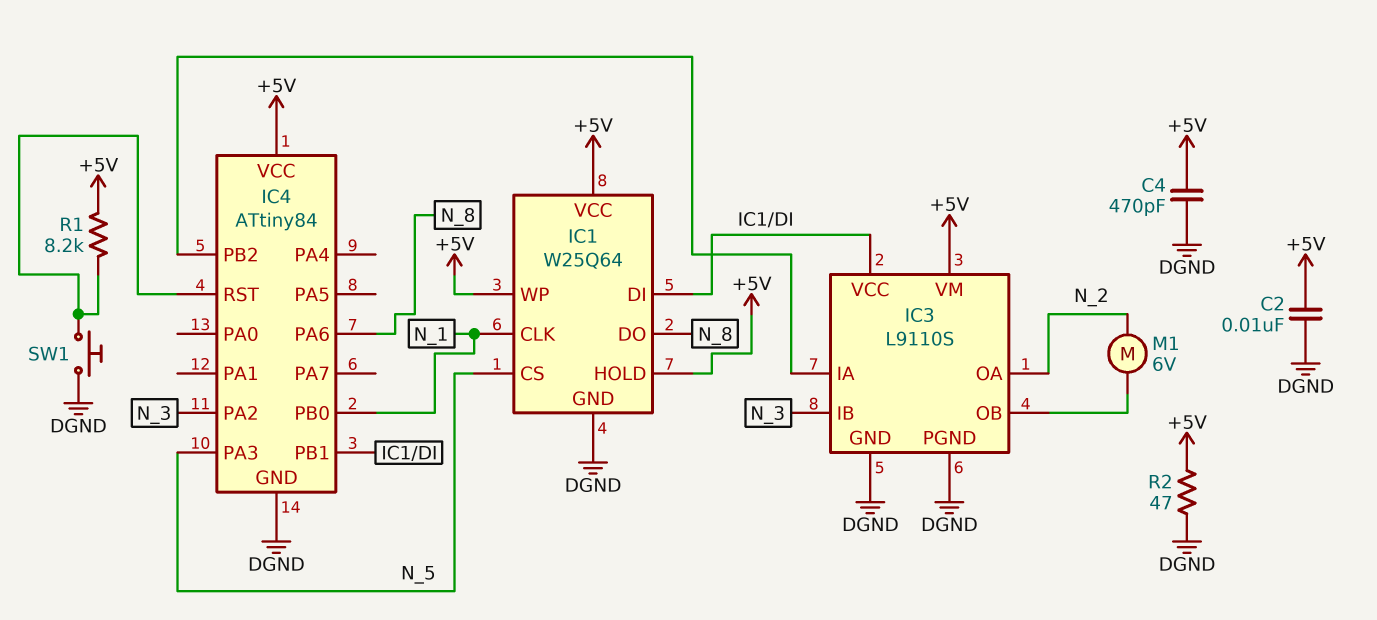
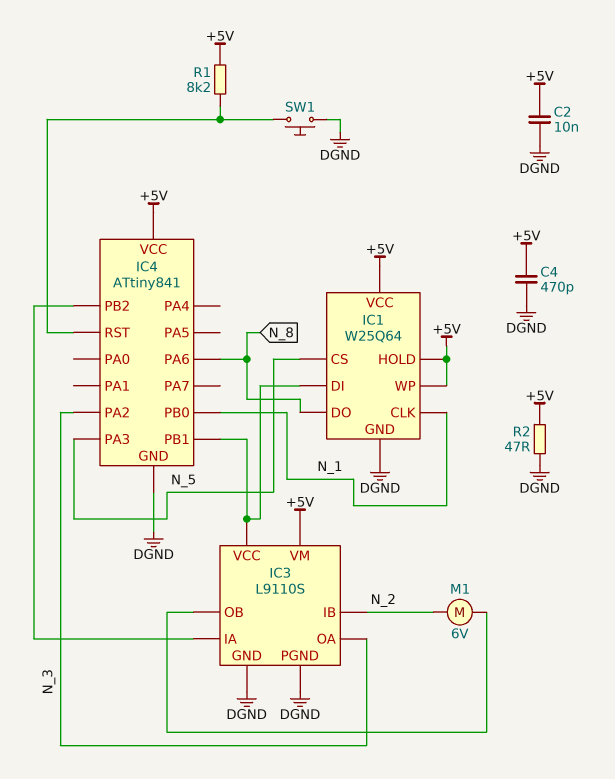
IC3 pin IB: N_3 -> N_2
IC3 pin OA: N_2 -> N_3
IC4: ATtiny84 -> ATtiny841

